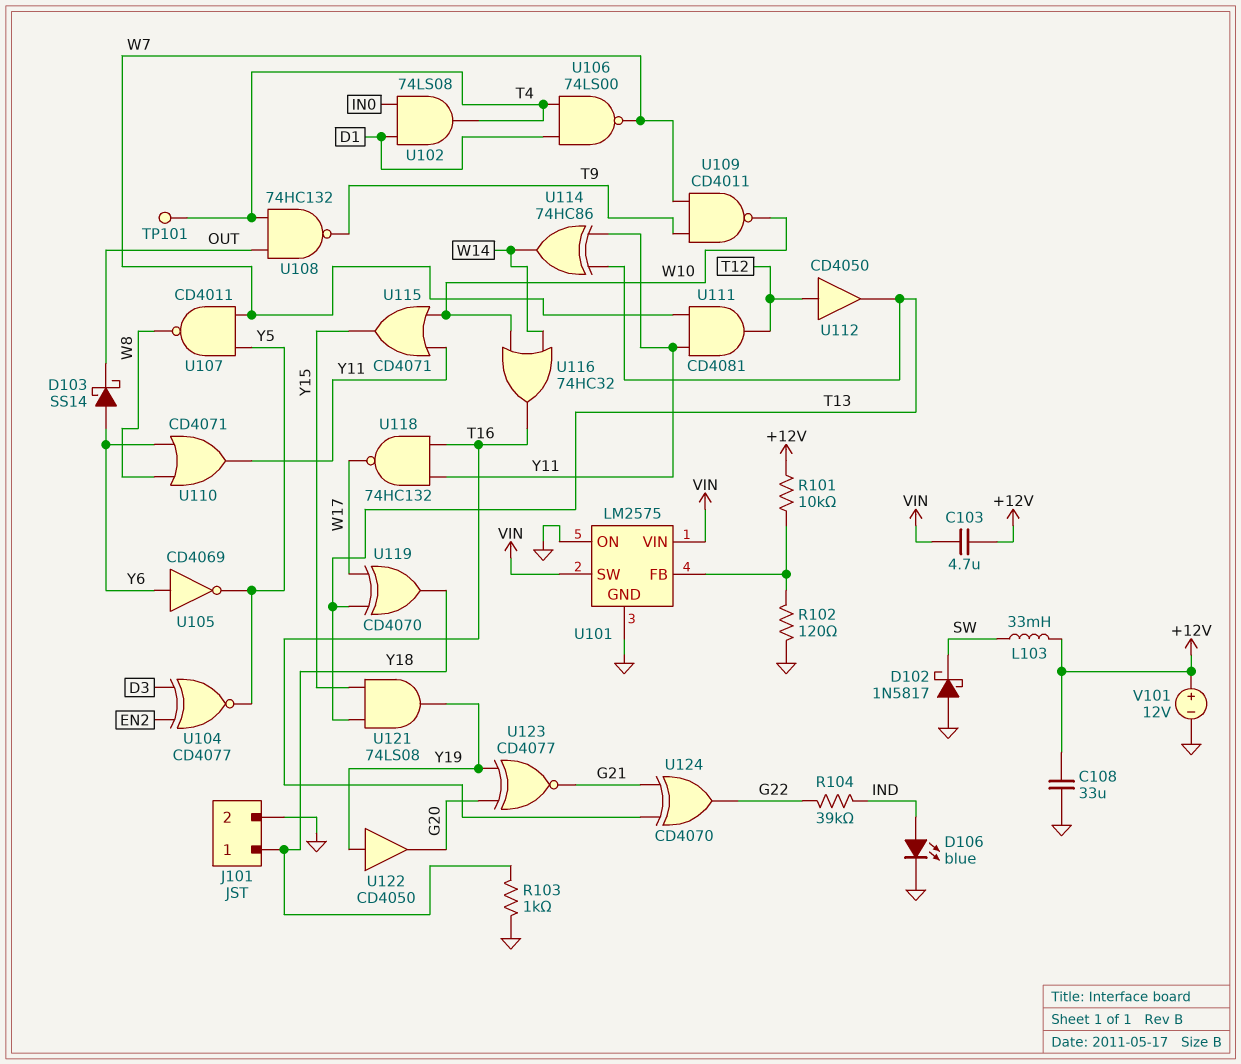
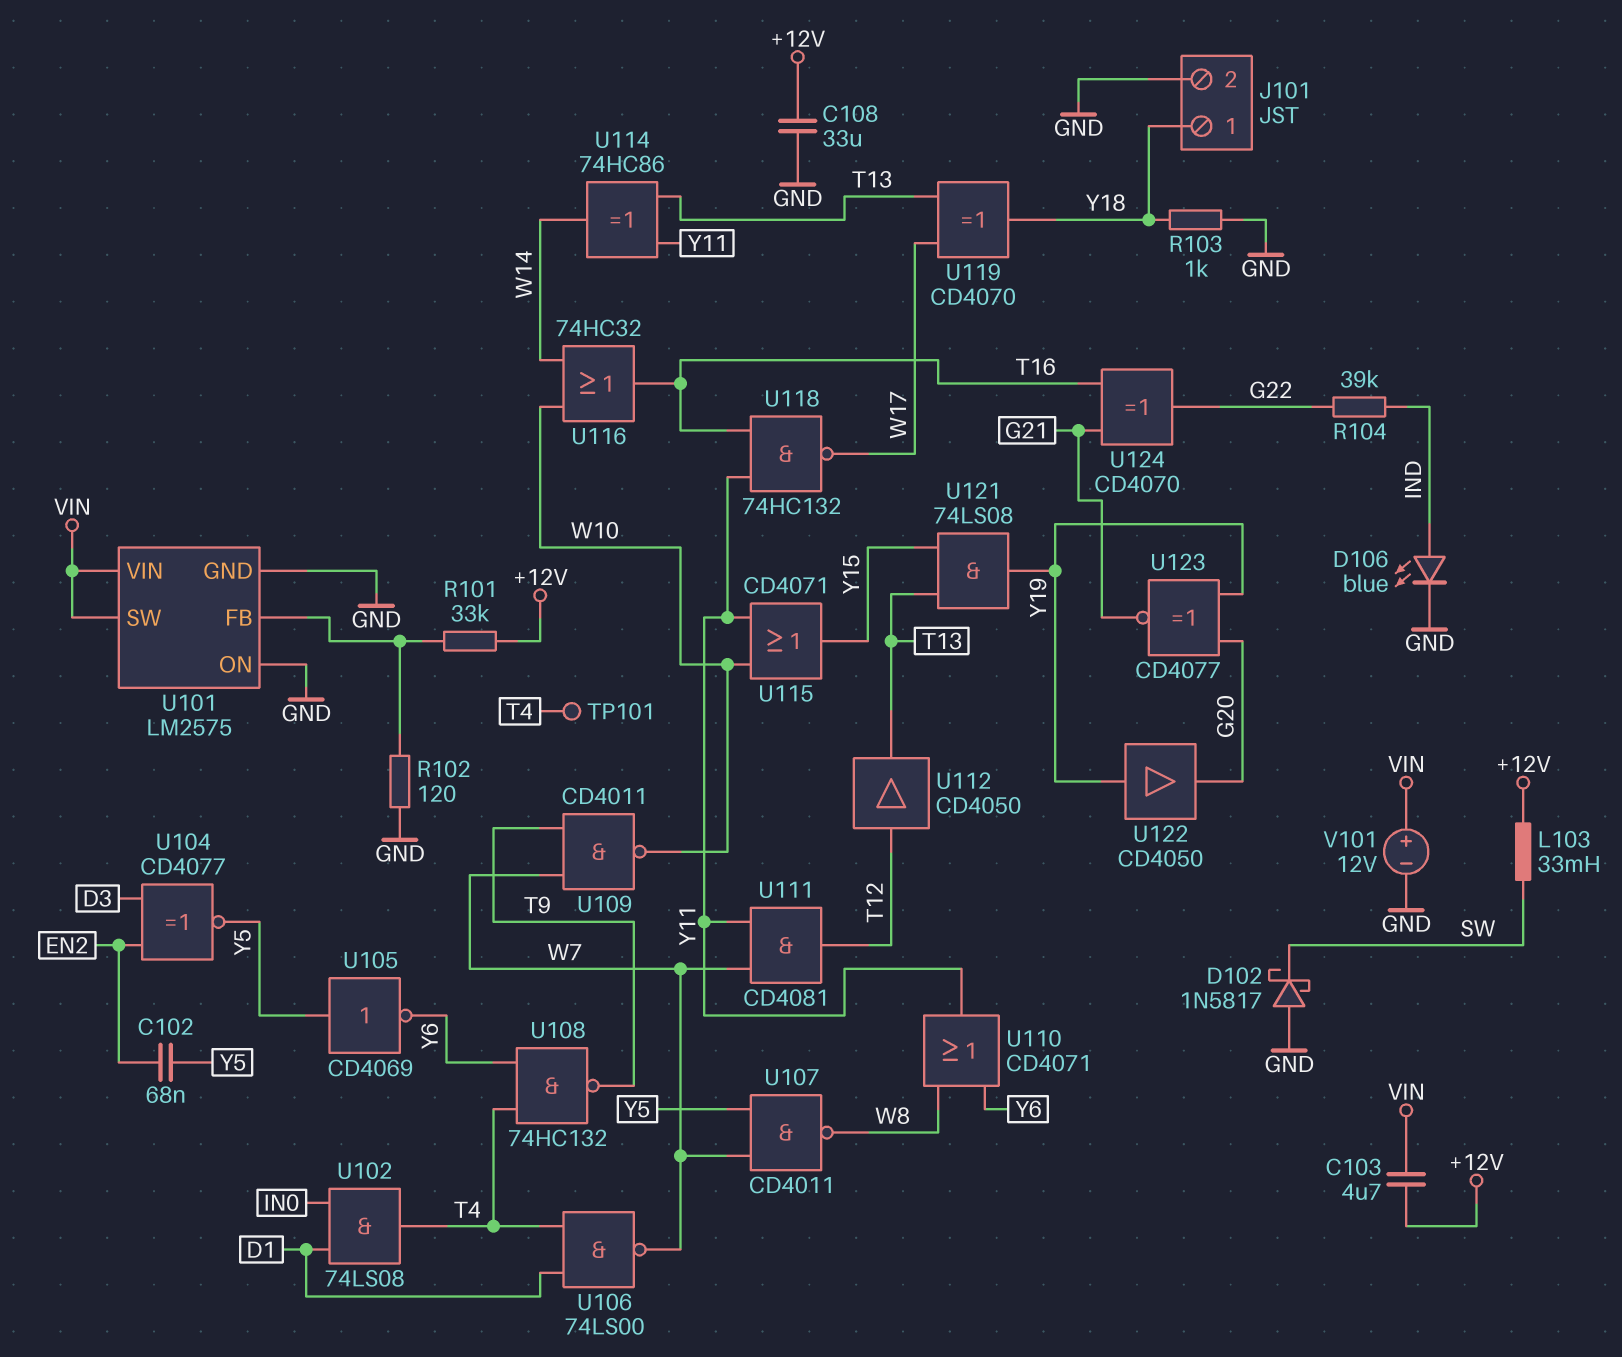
C102: none -> 68nF (EN2, Y5)
D103: schottky SS14 (A Y6, K OUT) -> none
R101: 10k (+12V, U101/FB) -> 33k (+12V, U101/FB)
U105: NOT CD4069 (in Y6, out Y5) -> NOT CD4069 (in Y5, out Y6)
U108: NAND 74HC132 (in OUT, in T4, out T9) -> NAND 74HC132 (in T4, in Y6, out T9)
V101: 12V (plus +12V, minus GND) -> 12V (plus VIN, minus GND)

